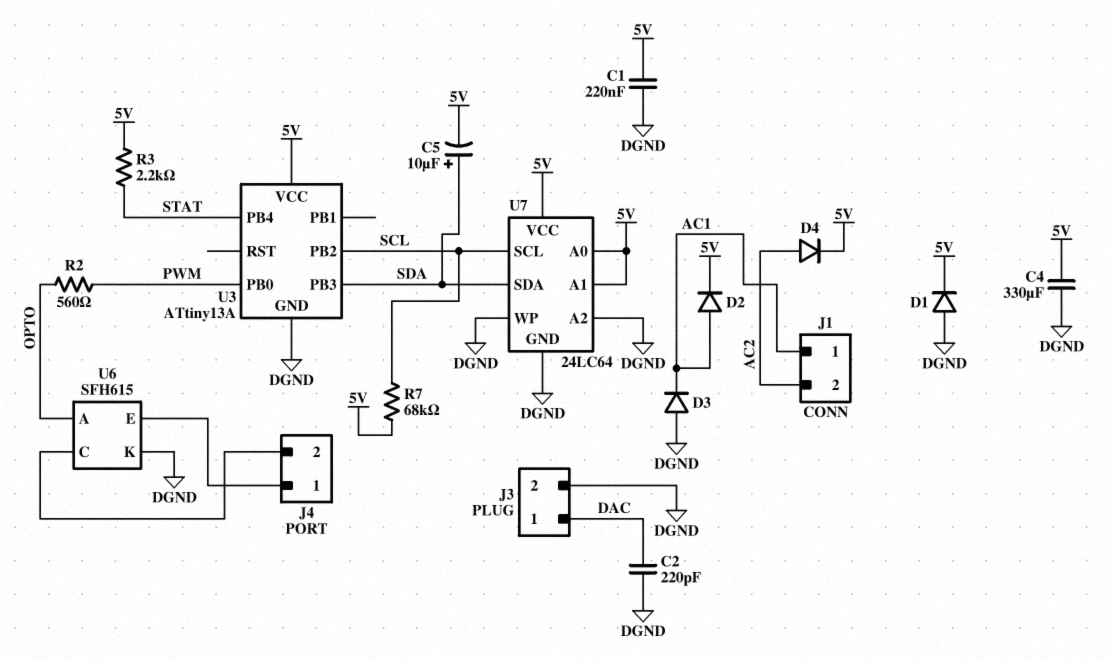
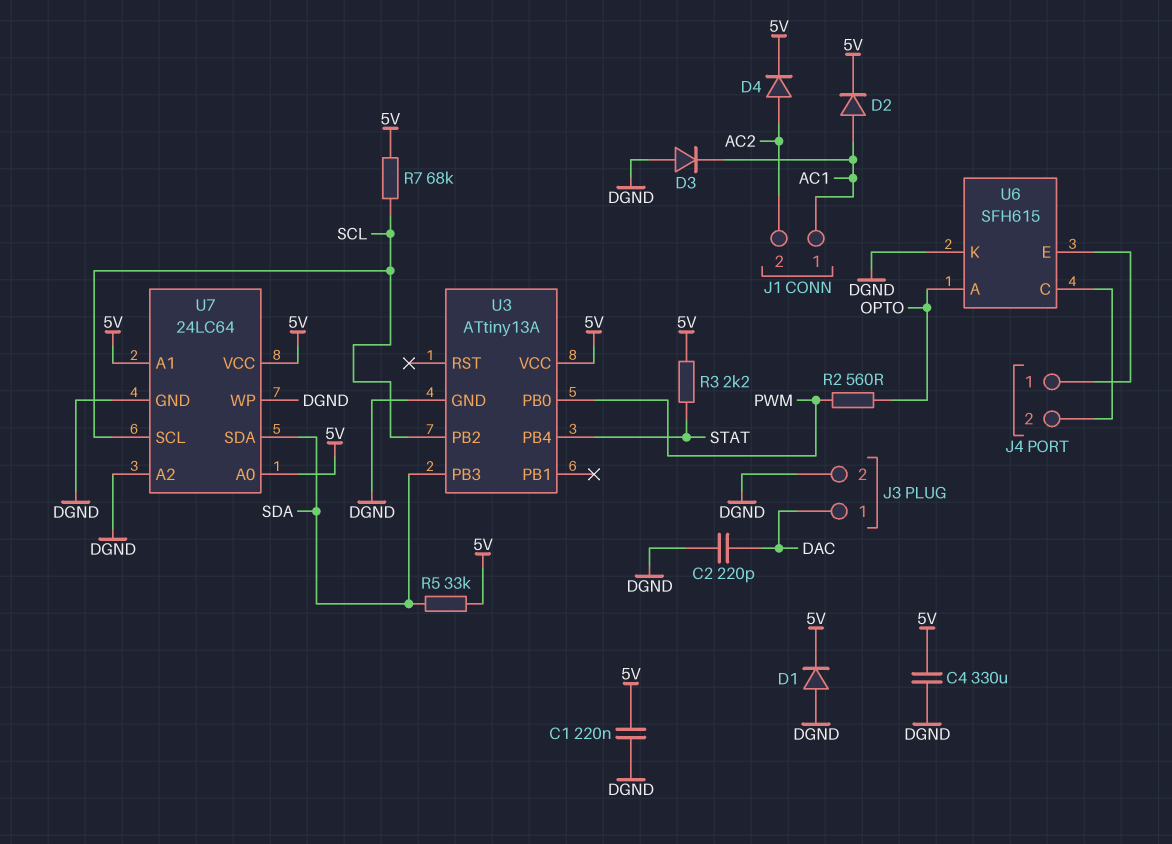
C5: 10uF (plus SDA, minus 5V) -> none
R5: none -> 33k (5V, SDA)

